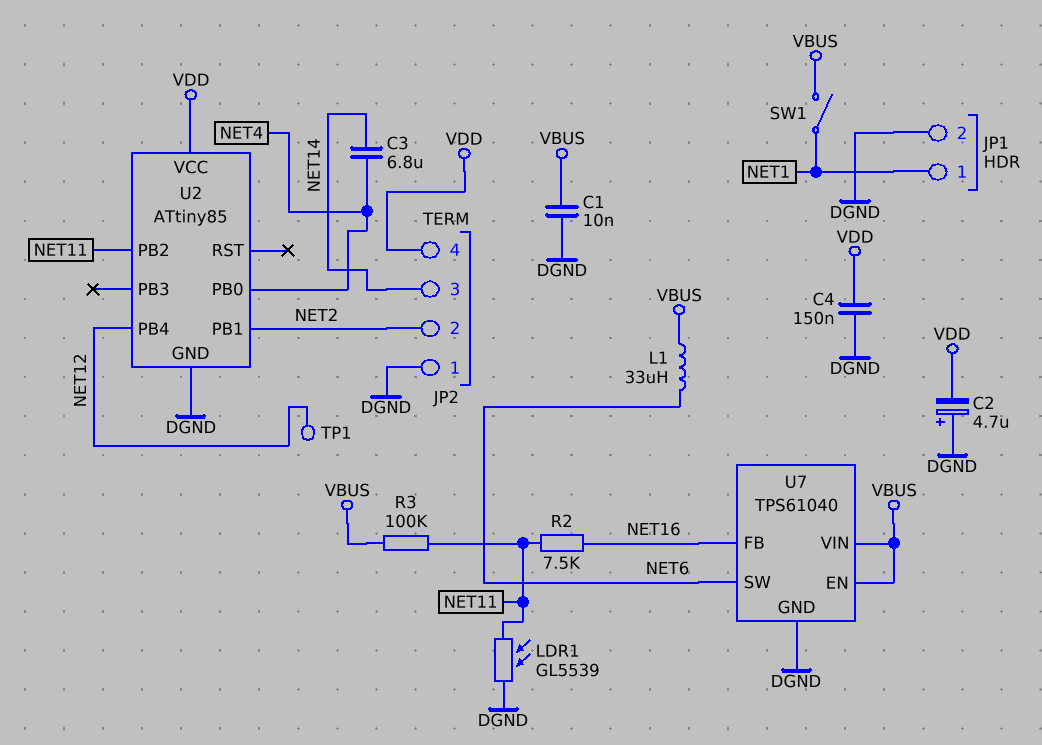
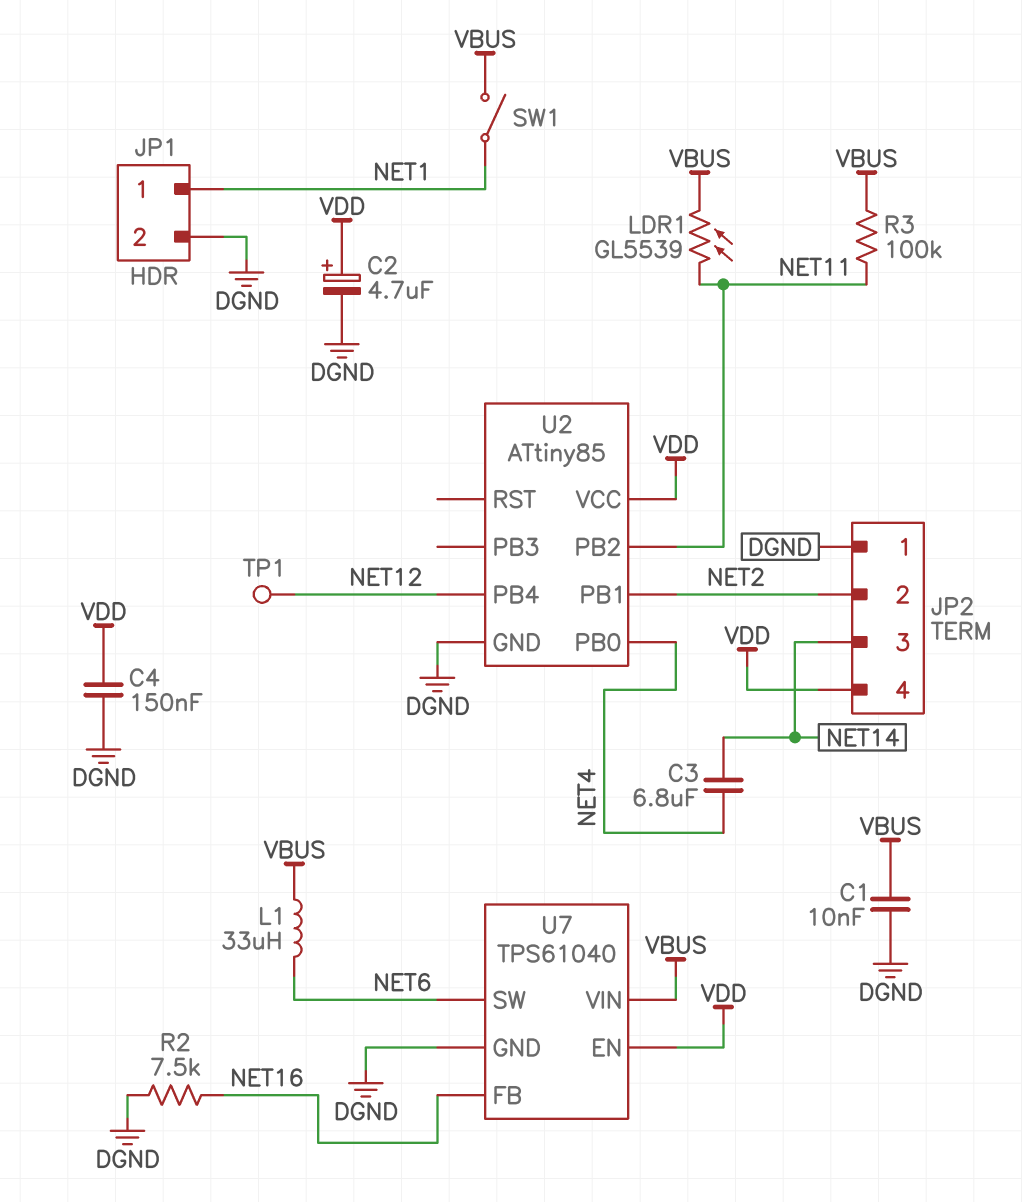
C2: 4.7uF (plus DGND, minus VDD) -> 4.7uF (plus VDD, minus DGND)
LDR1: GL5539 (DGND, NET11) -> GL5539 (NET11, VBUS)
R2: 7.5k (NET11, NET16) -> 7.5k (DGND, NET16)
U7 pin EN: VBUS -> VDD

